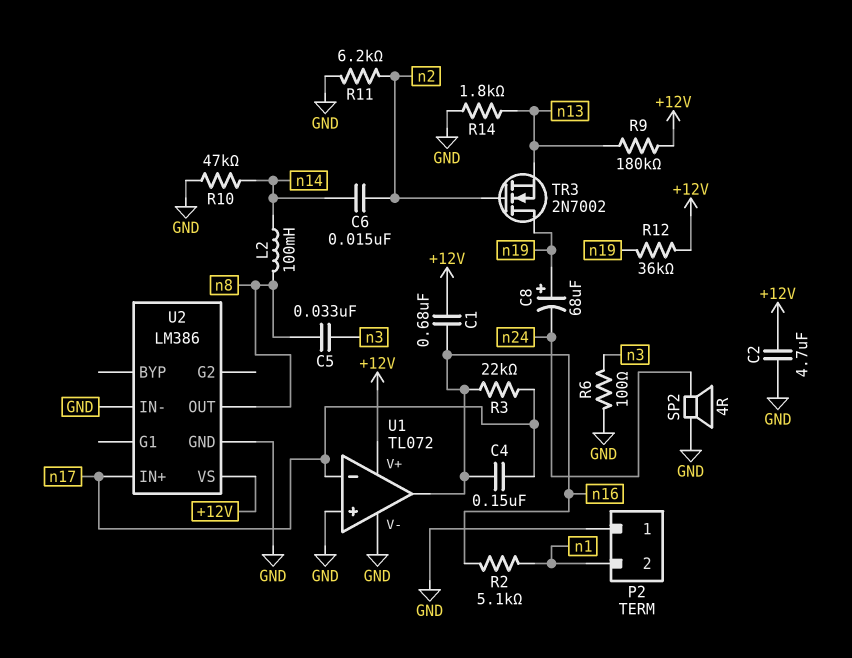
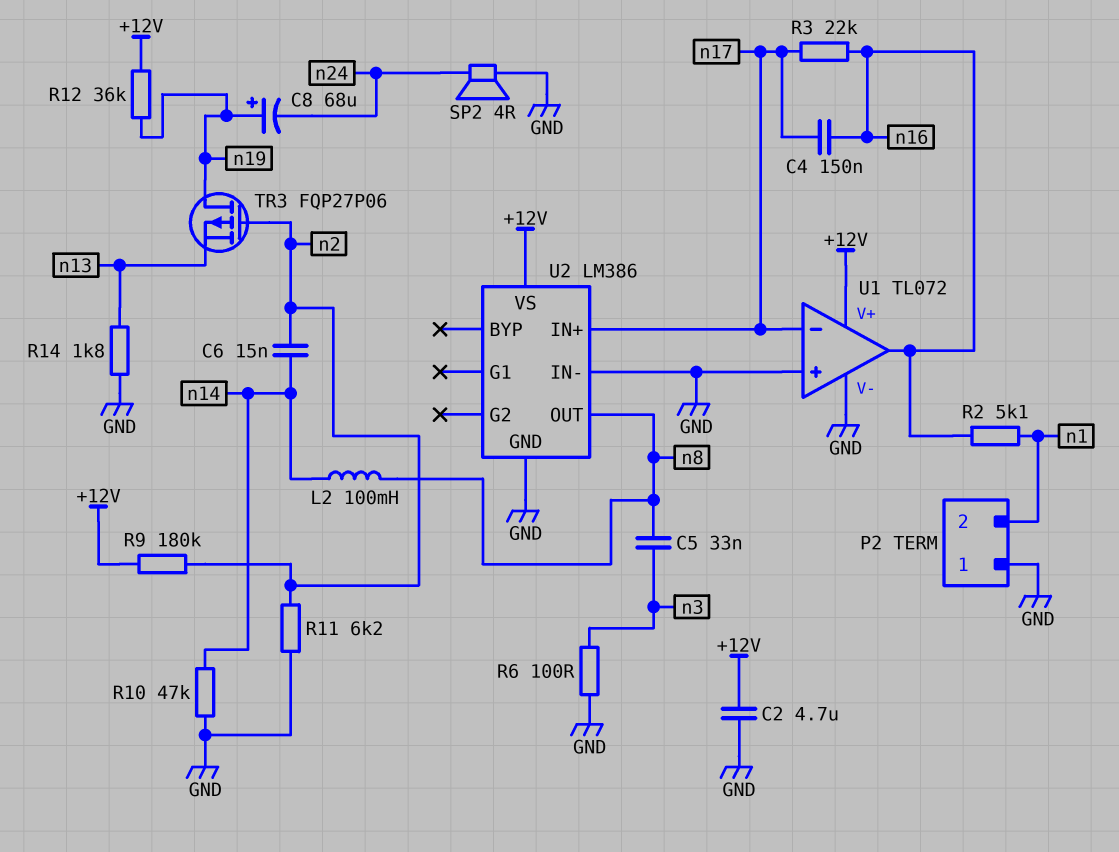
C1: 680nF (+12V, n16) -> none
R9: 180k (+12V, n13) -> 180k (+12V, n2)
TR3: NMOS 2N7002 (G n2, D n19, S n13) -> PMOS FQP27P06 (G n2, D n19, S n13)

